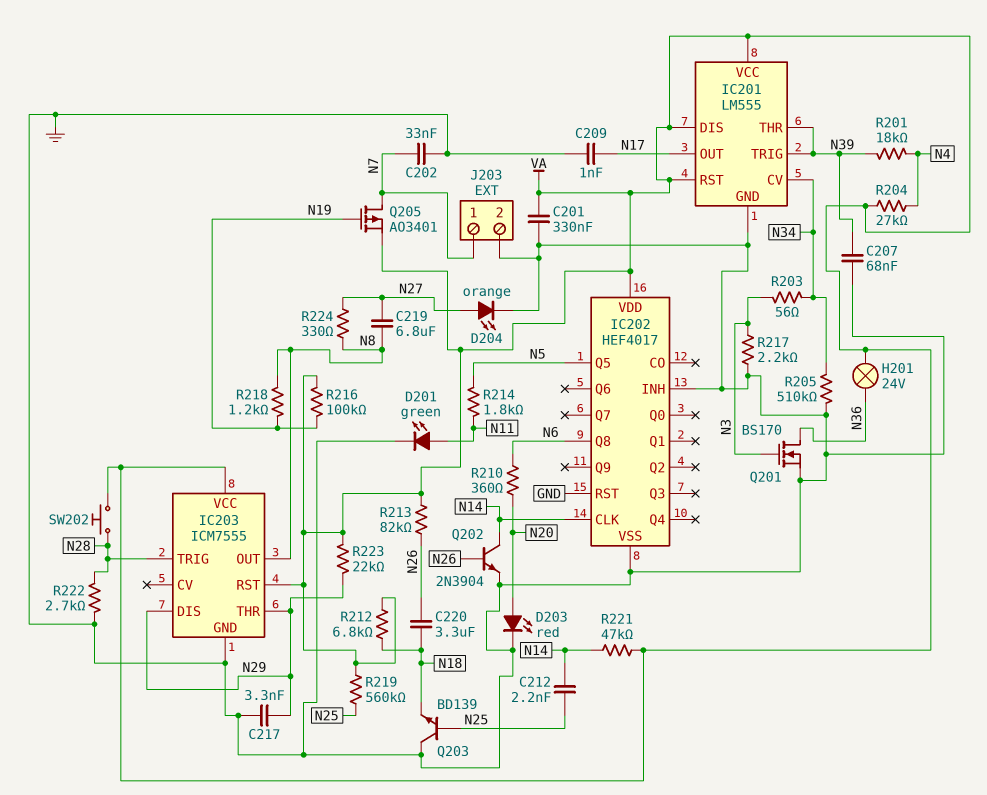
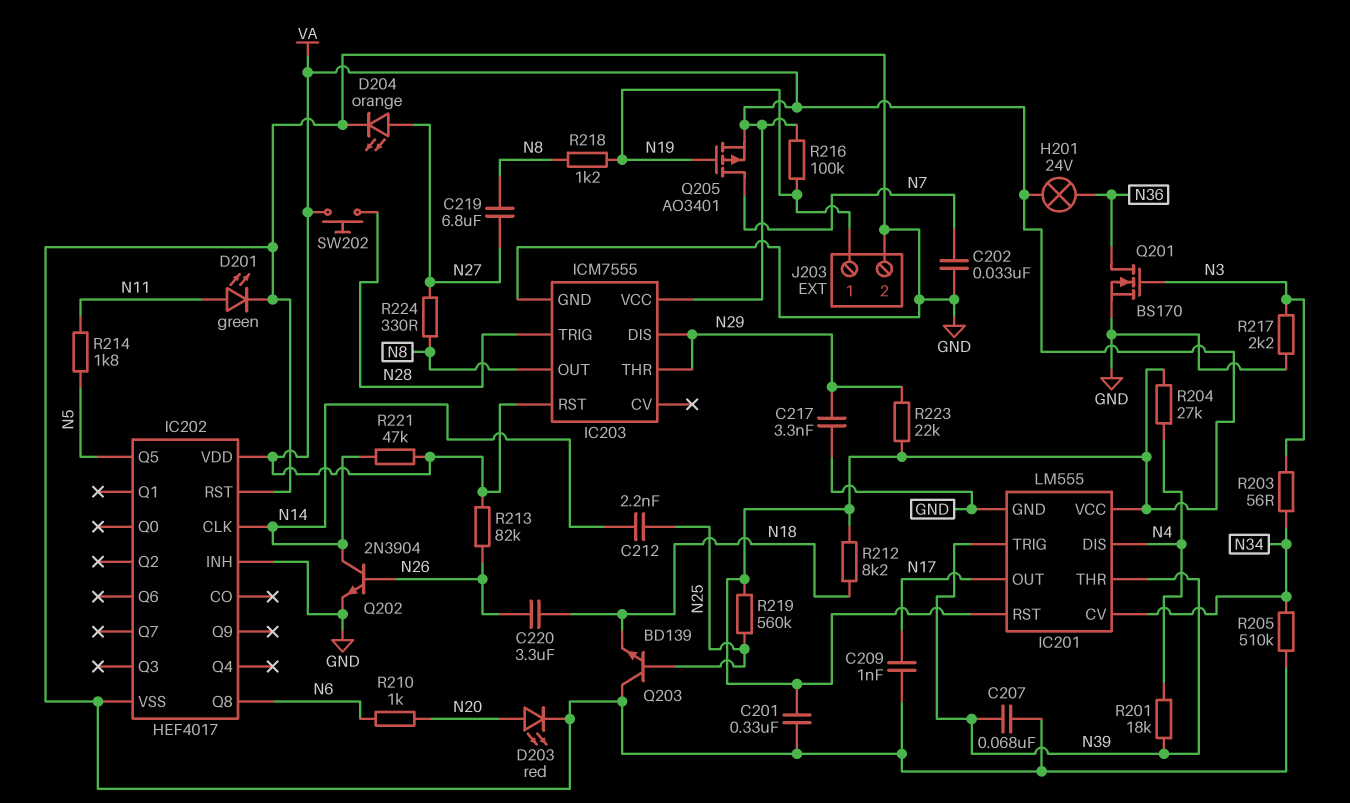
IC201 pin DIS: VA -> N4
J203 pin 1: N7 -> N19
R210: 360 (N6, N20) -> 1k (N6, N20)
R212: 6.8k (N18, VA) -> 8.2k (N18, VA)
R222: 2.7k (GND, N28) -> none

